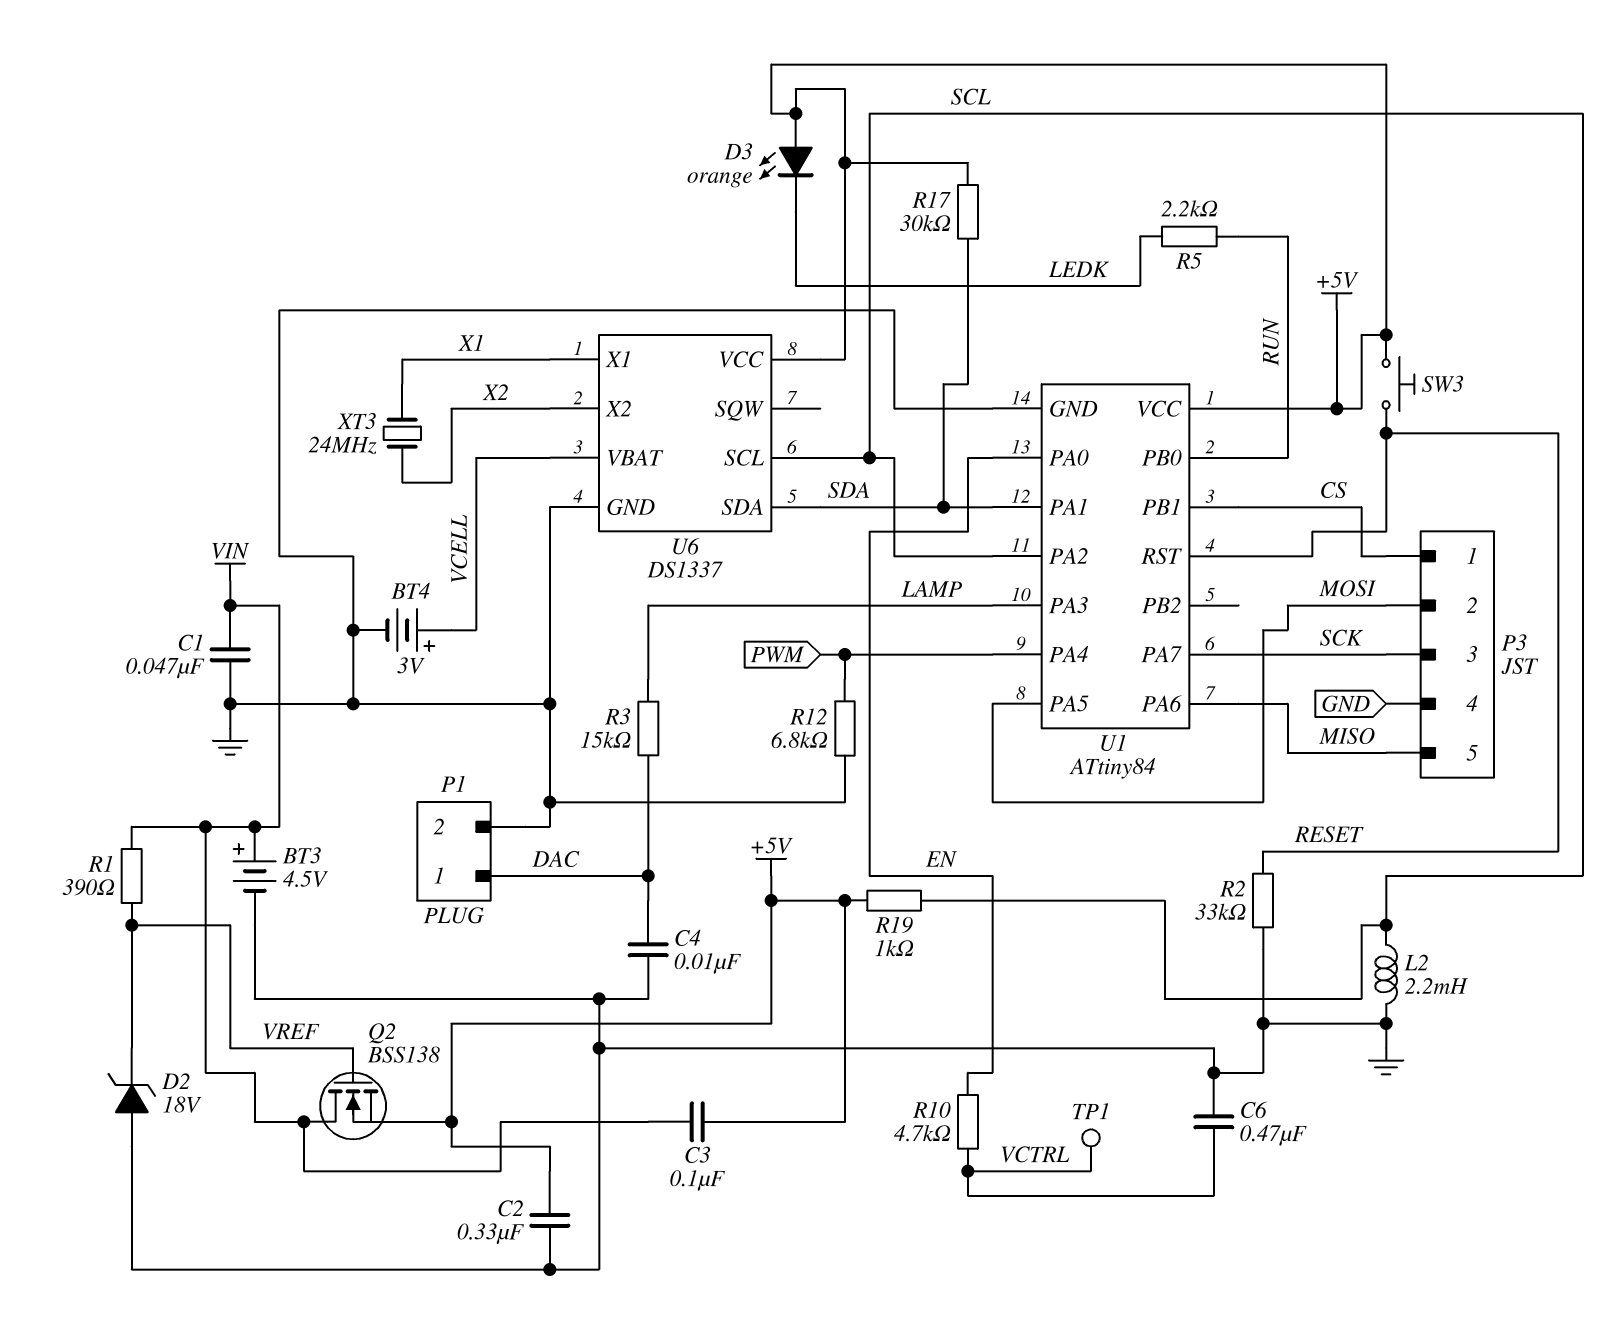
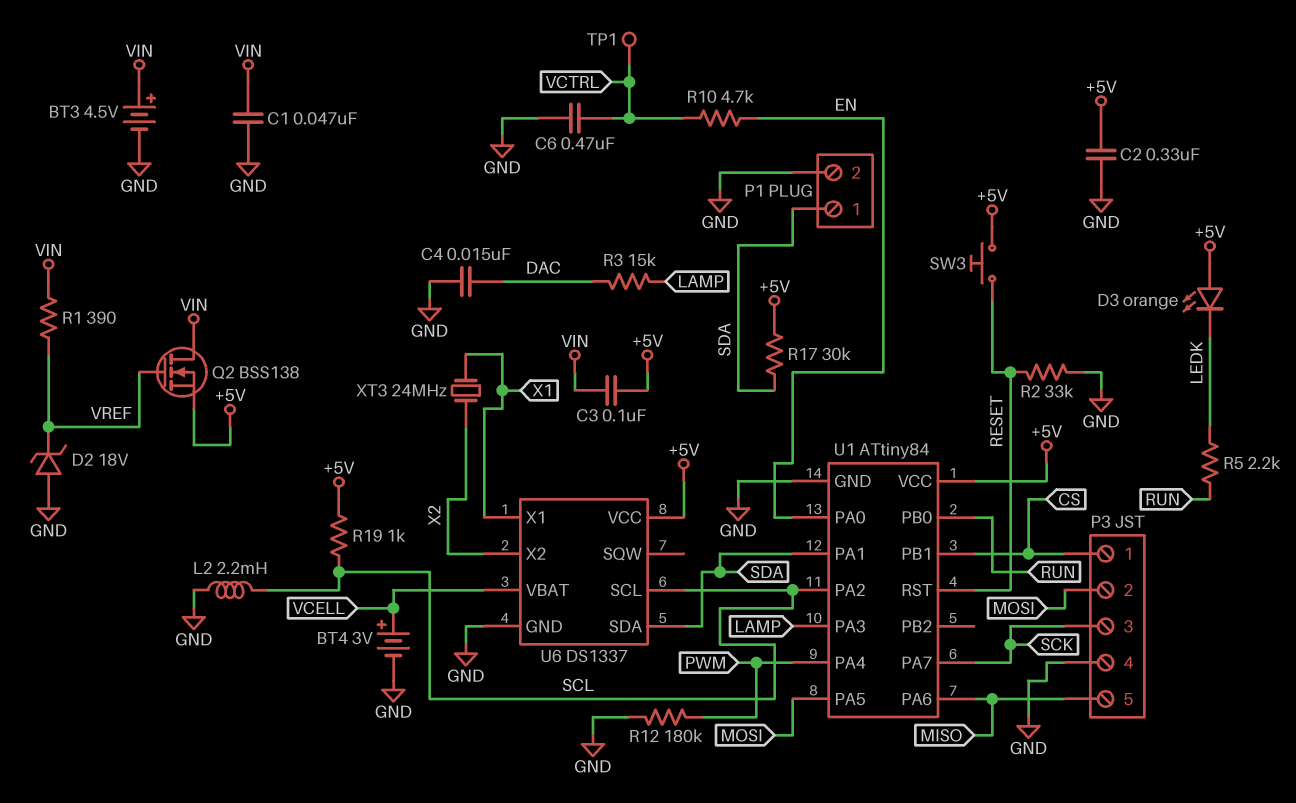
C4: 10nF (DAC, GND) -> 15nF (DAC, GND)
P1 pin 1: DAC -> SDA
R12: 6.8k (GND, PWM) -> 180k (GND, PWM)

